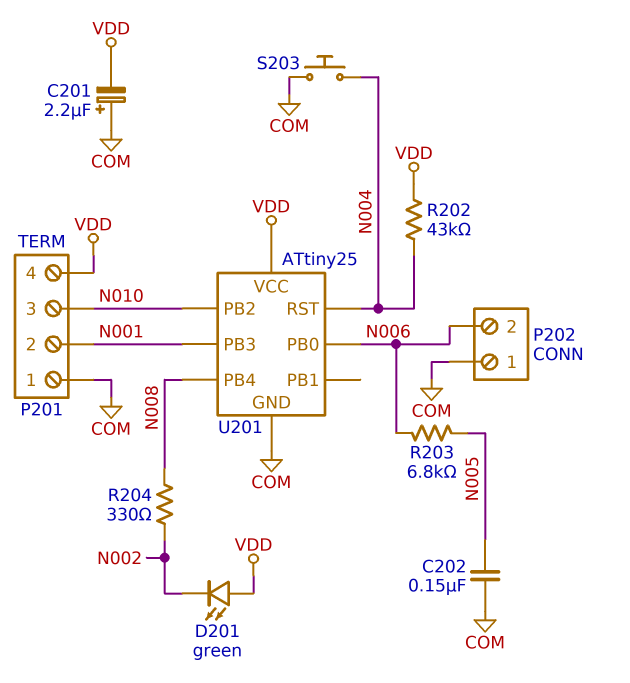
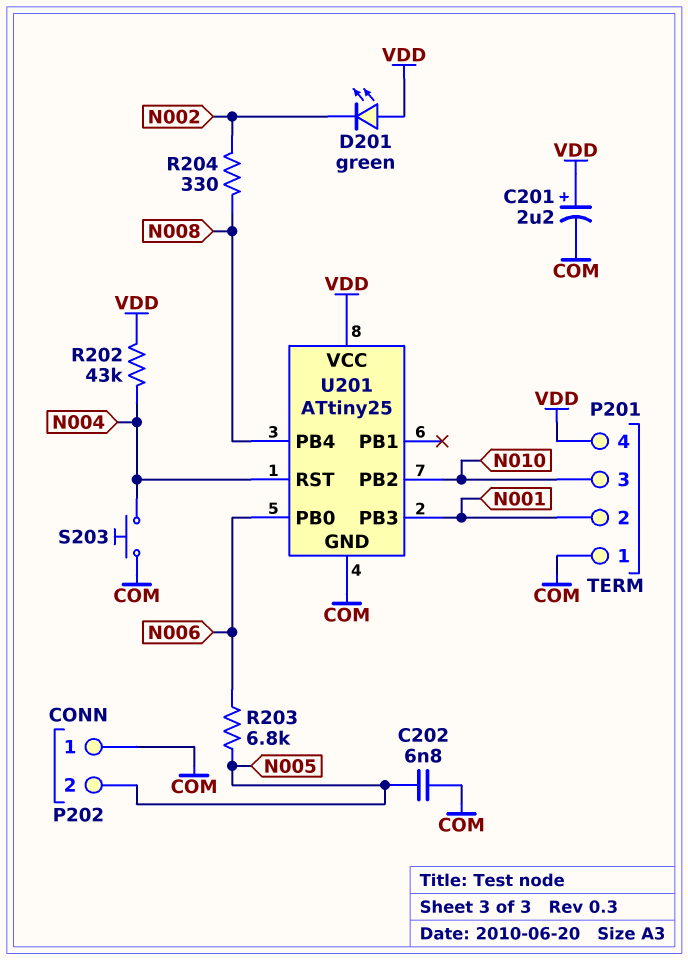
C201: 2.2uF (plus COM, minus VDD) -> 2.2uF (plus VDD, minus COM)
C202: 150nF (COM, N005) -> 6.8nF (COM, N005)
P202 pin 2: N006 -> N005

